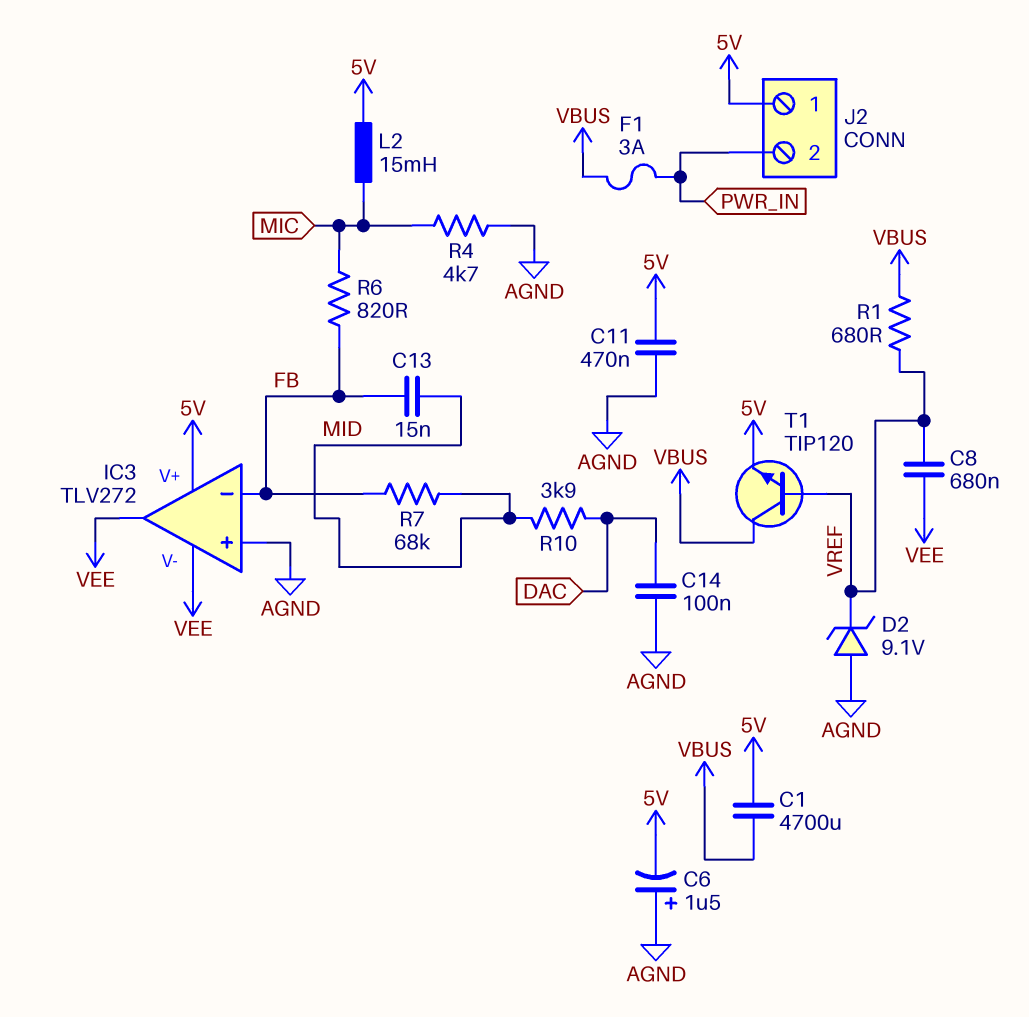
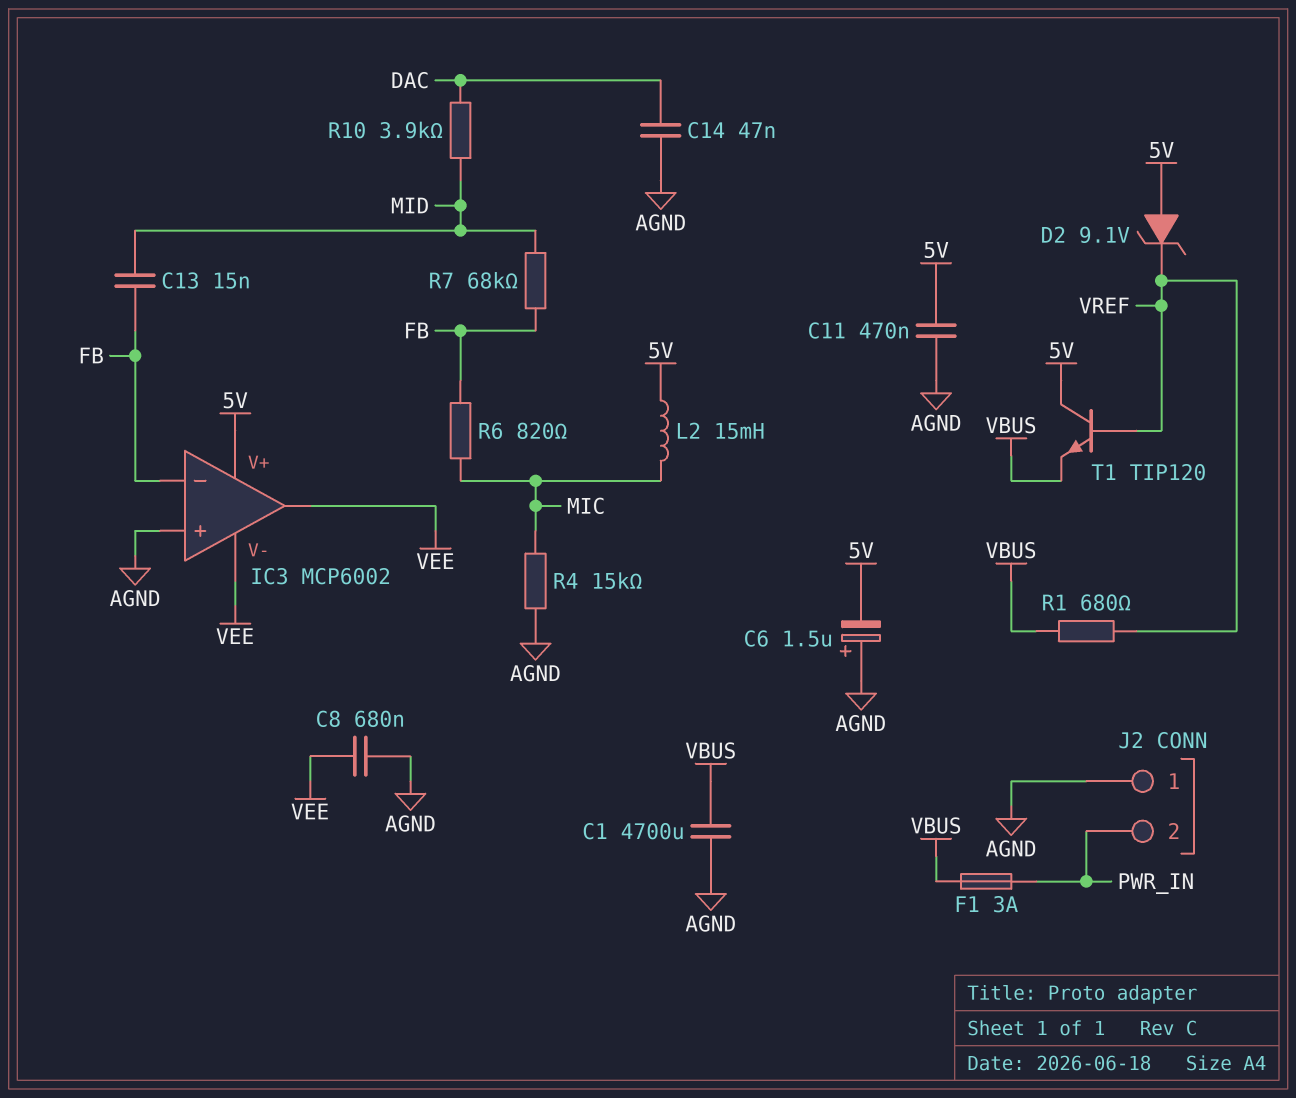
C1: 4700uF (5V, VBUS) -> 4700uF (AGND, VBUS)
C8: 680nF (VEE, VREF) -> 680nF (AGND, VEE)
C14: 100nF (AGND, DAC) -> 47nF (AGND, DAC)
D2: zener 9.1V (A AGND, K VREF) -> zener 9.1V (A 5V, K VREF)
IC3: TLV272 -> MCP6002
J2 pin 1: 5V -> AGND
R4: 4.7k (AGND, MIC) -> 15k (AGND, MIC)
T1: NPN TIP120 (B VREF, C VBUS, E 5V) -> NPN TIP120 (B VREF, C 5V, E VBUS)

